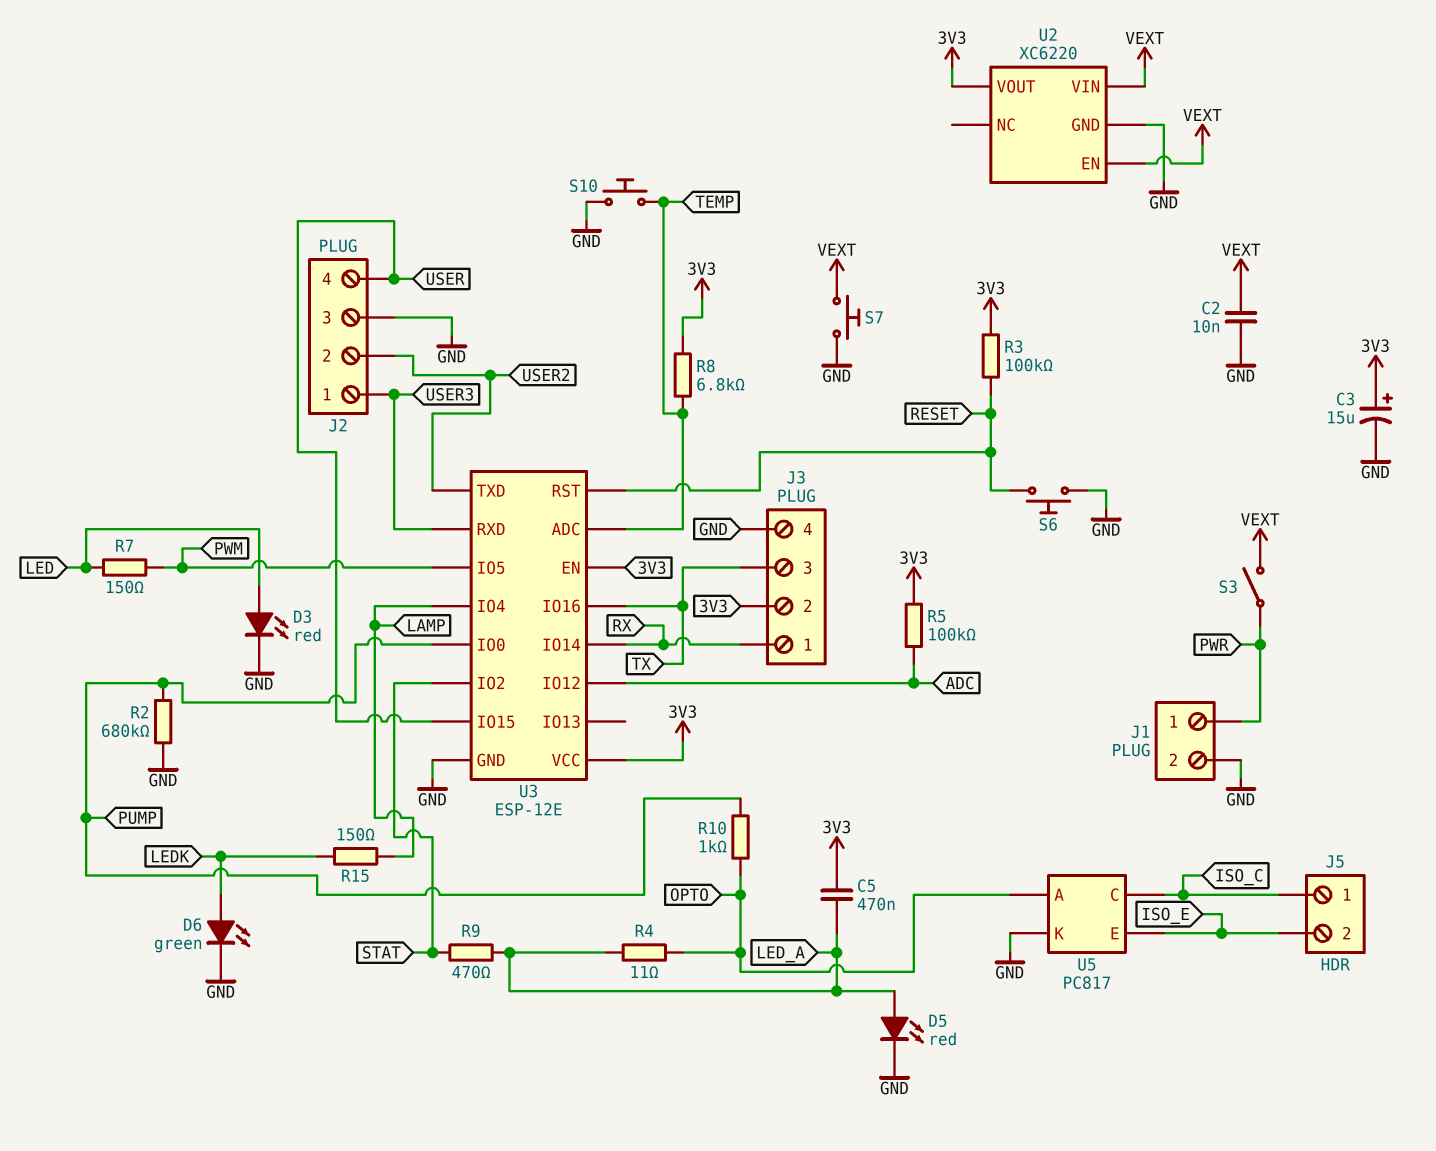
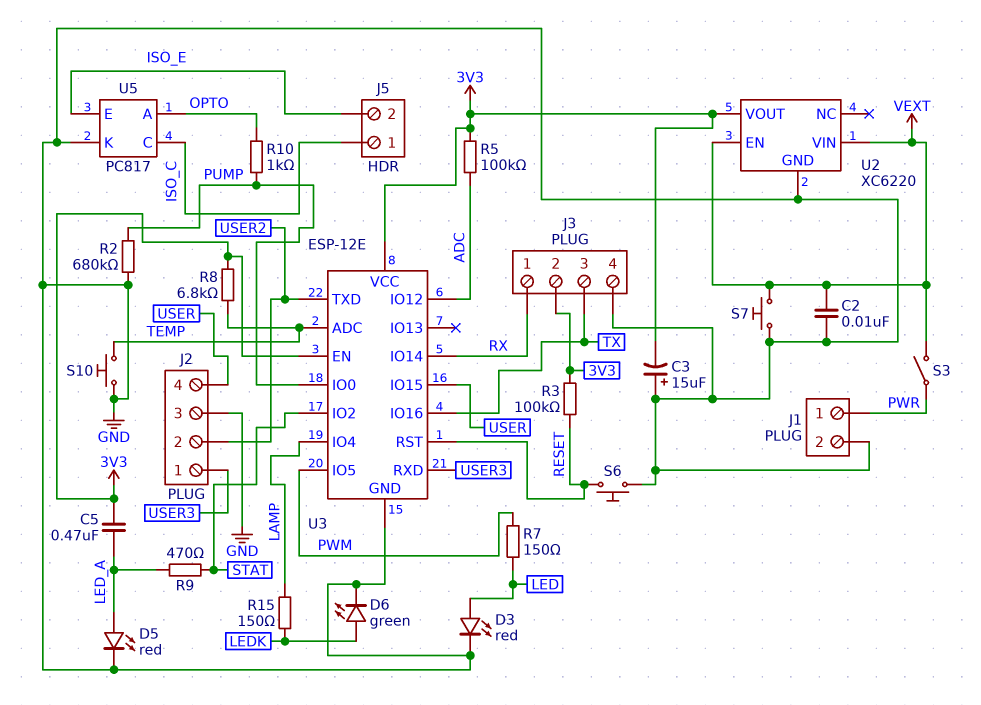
C3: 15uF (plus 3V3, minus GND) -> 15uF (plus GND, minus 3V3)
R4: 11 (LED_A, OPTO) -> none

